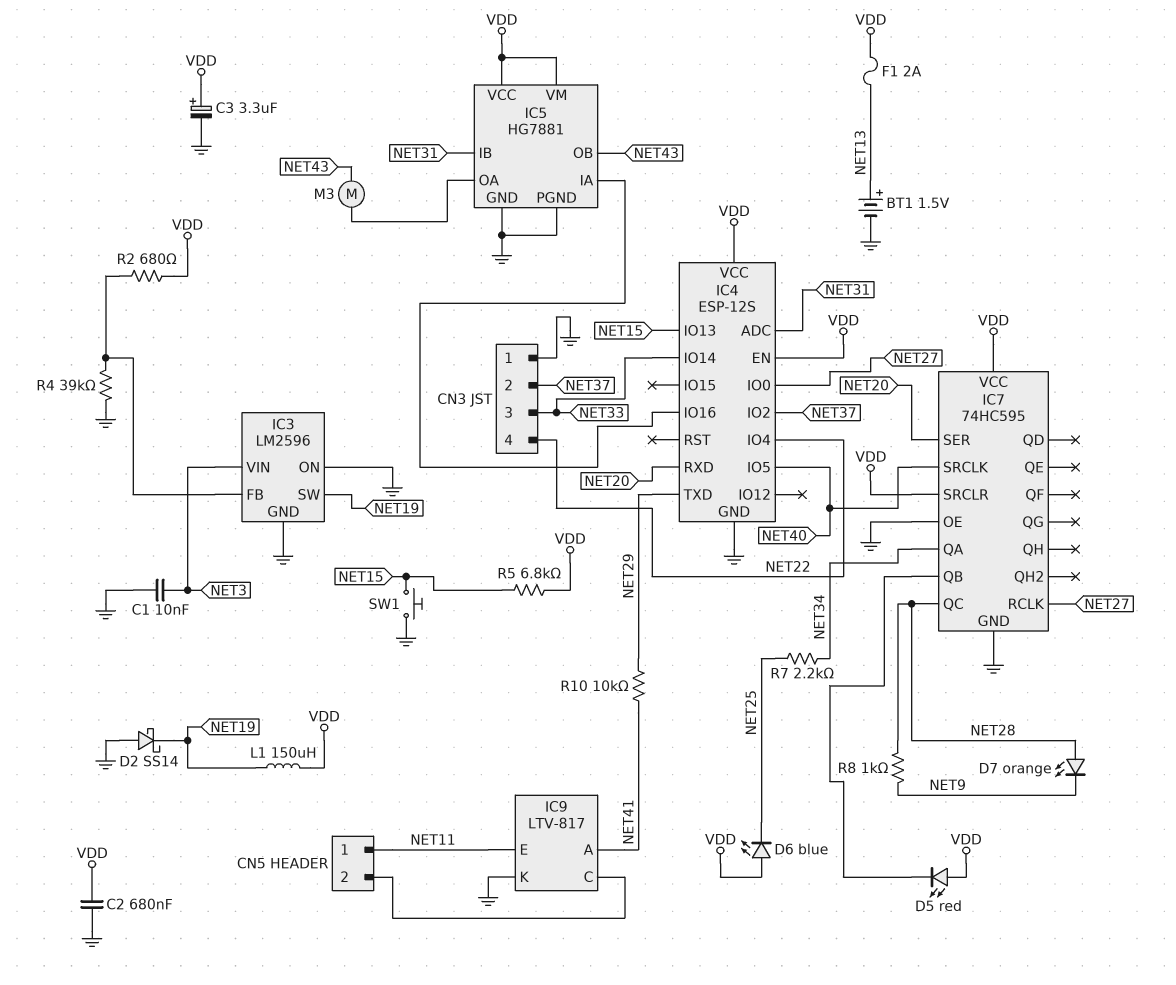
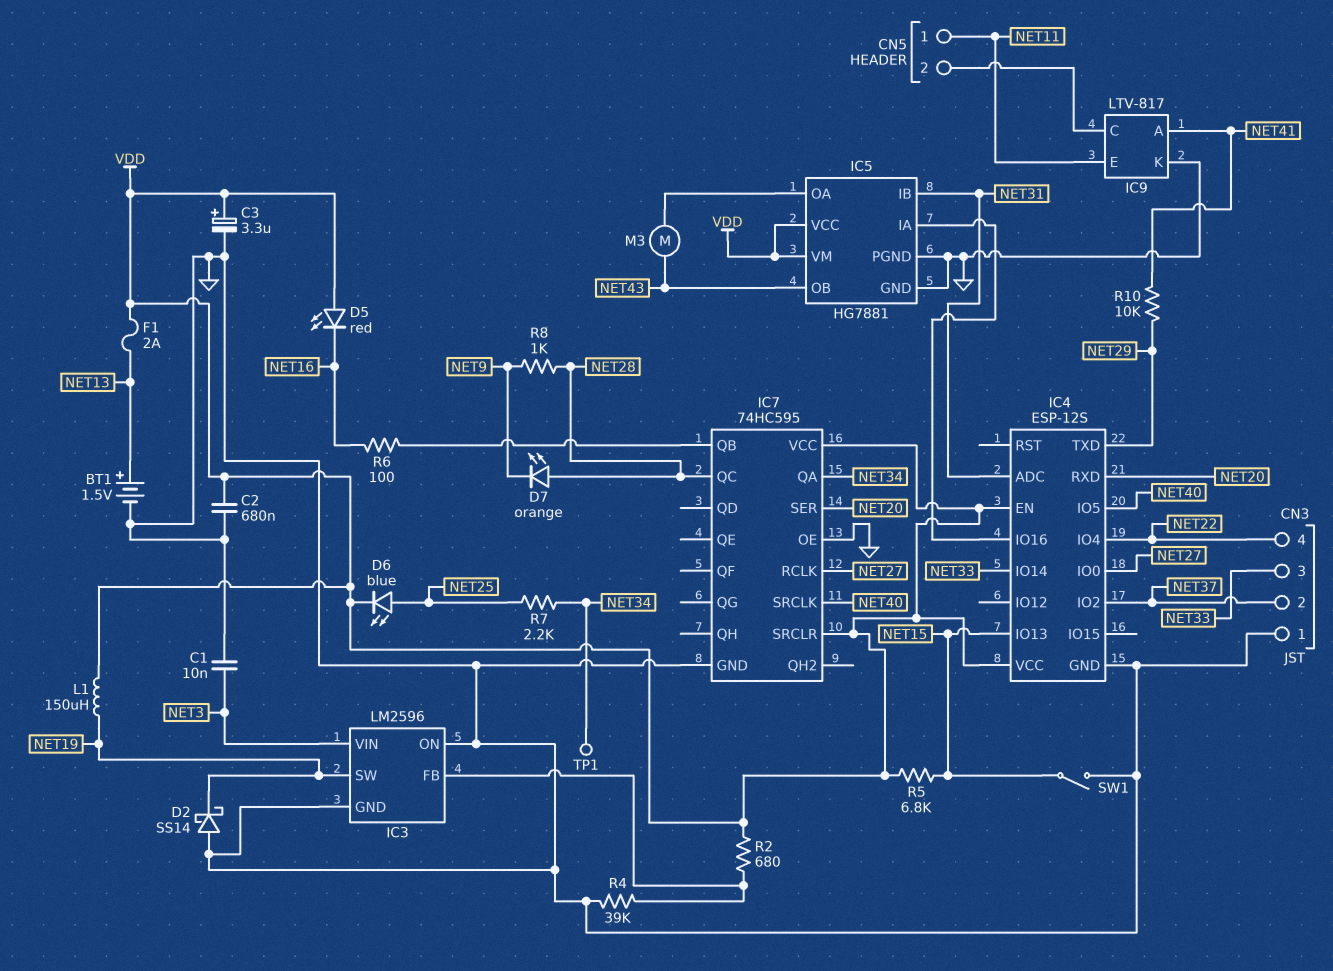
D5: LED red (A VDD, K IC7/QB) -> LED red (A VDD, K NET16)
D6: LED blue (A VDD, K NET25) -> LED blue (A NET25, K VDD)
R6: none -> 100 (IC7/QB, NET16)
SW1: button (GND, NET15) -> switch (GND, NET15)
TP1: none -> test point (NET34)

